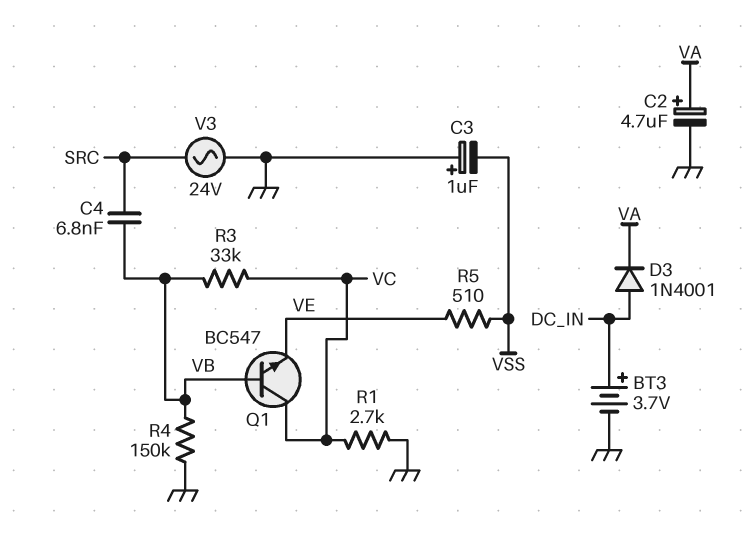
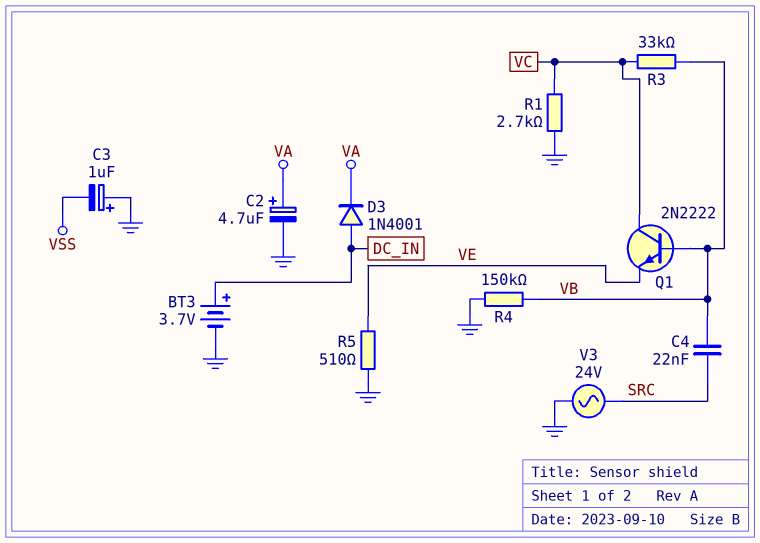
C4: 6.8nF (SRC, VB) -> 22nF (SRC, VB)
Q1: NPN BC547 (B VB, C VC, E VE) -> NPN 2N2222 (B VB, C VC, E VE)
R5: 510 (VE, VSS) -> 510 (GND, VE)

